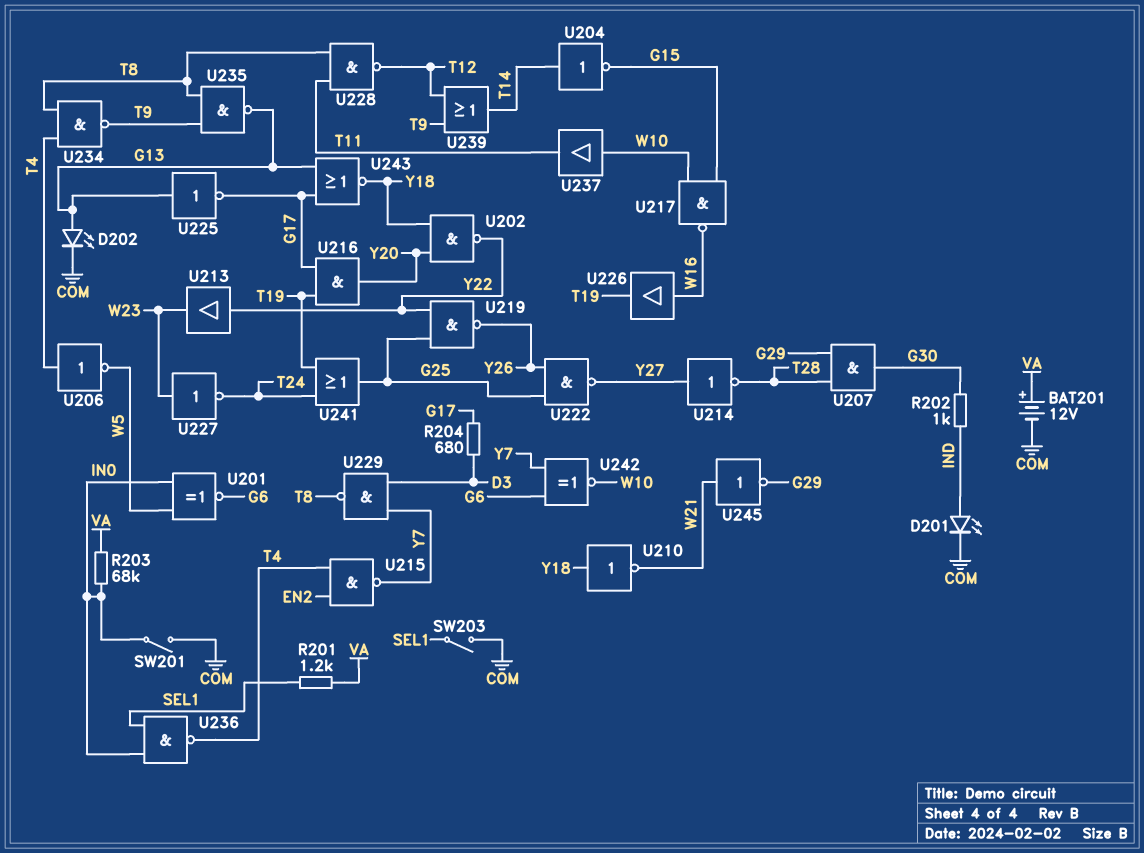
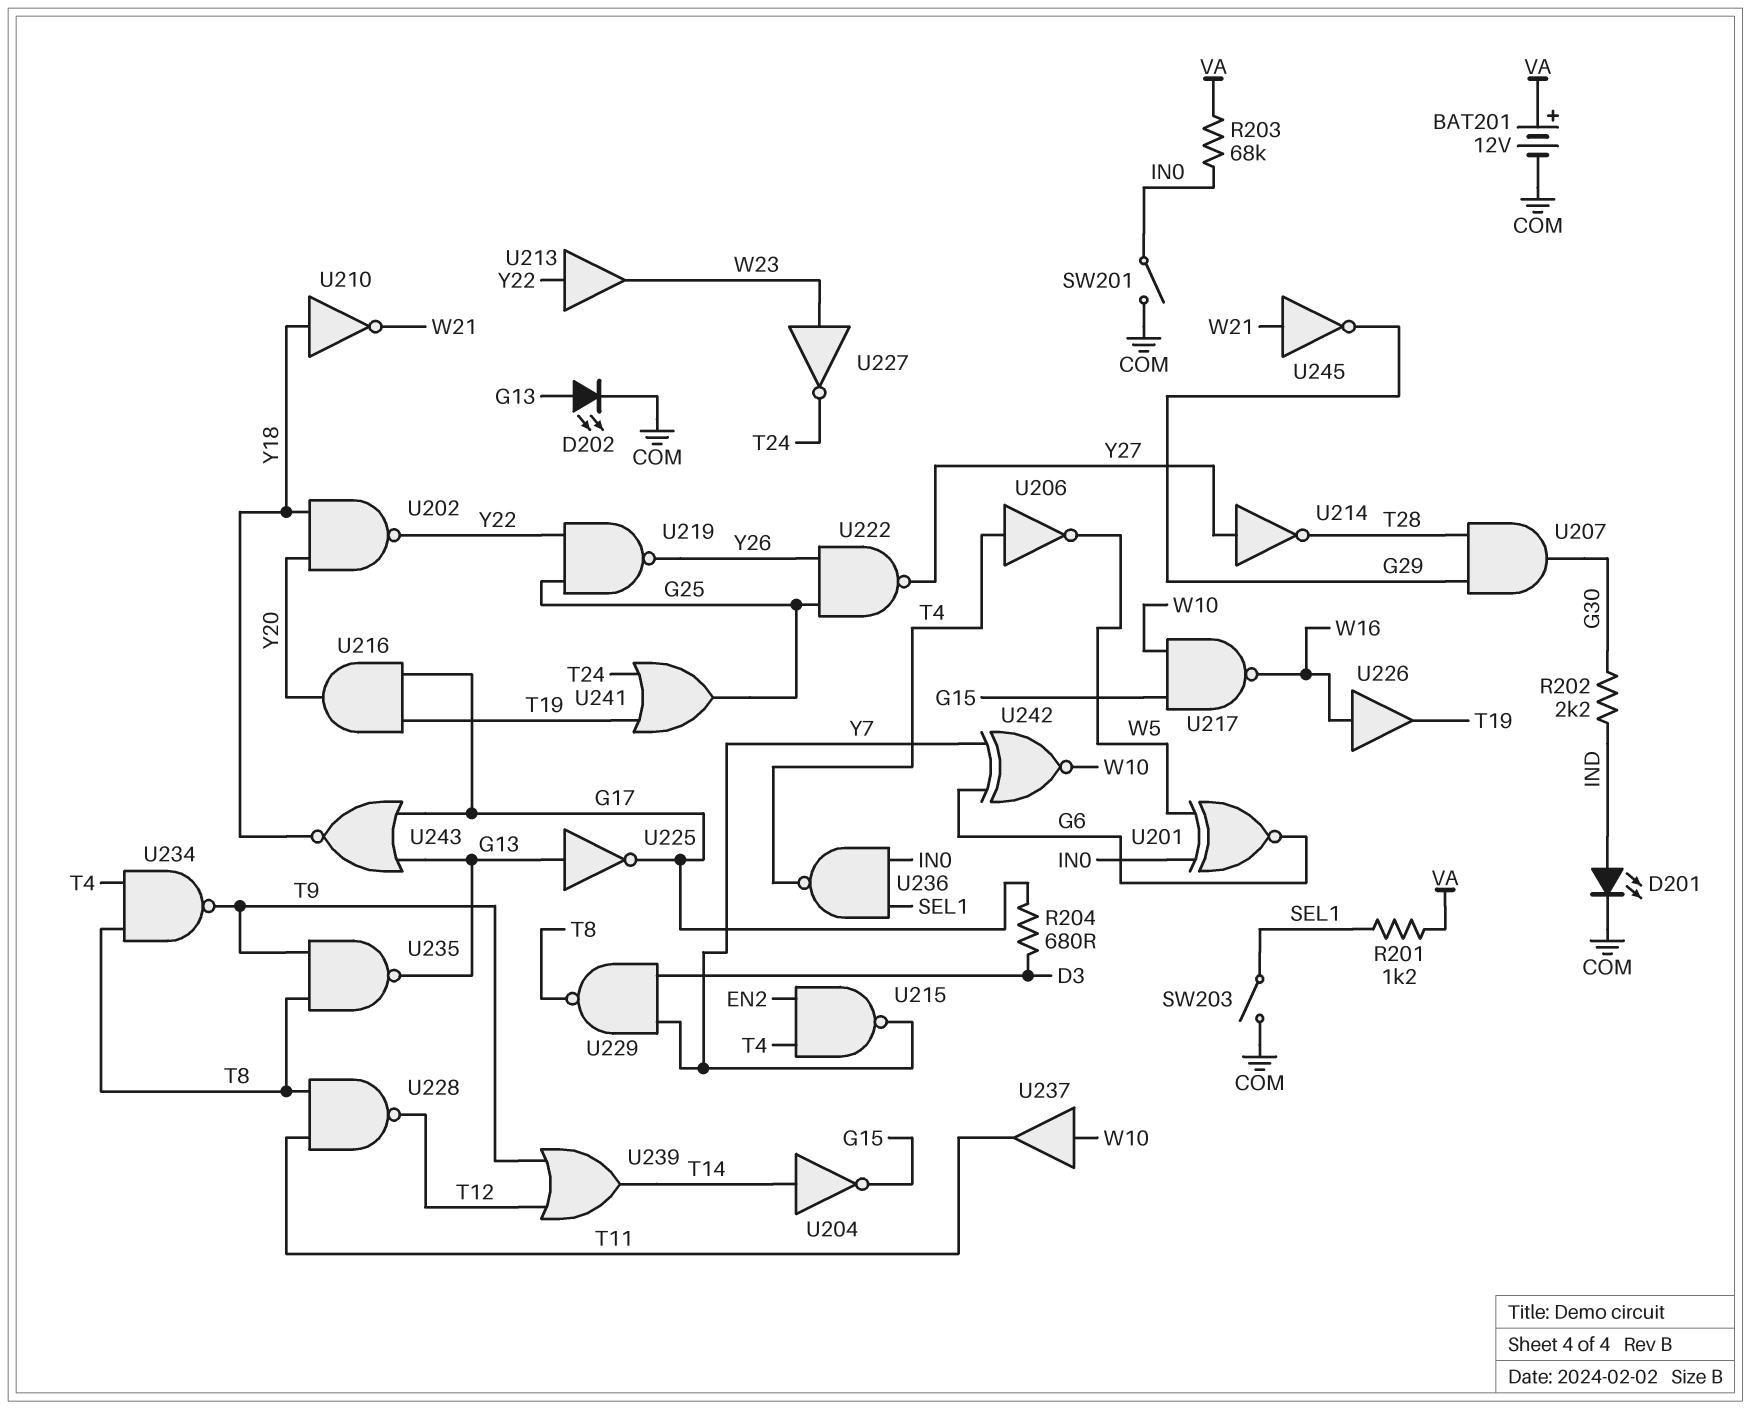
R202: 1k (G30, IND) -> 2.2k (G30, IND)

